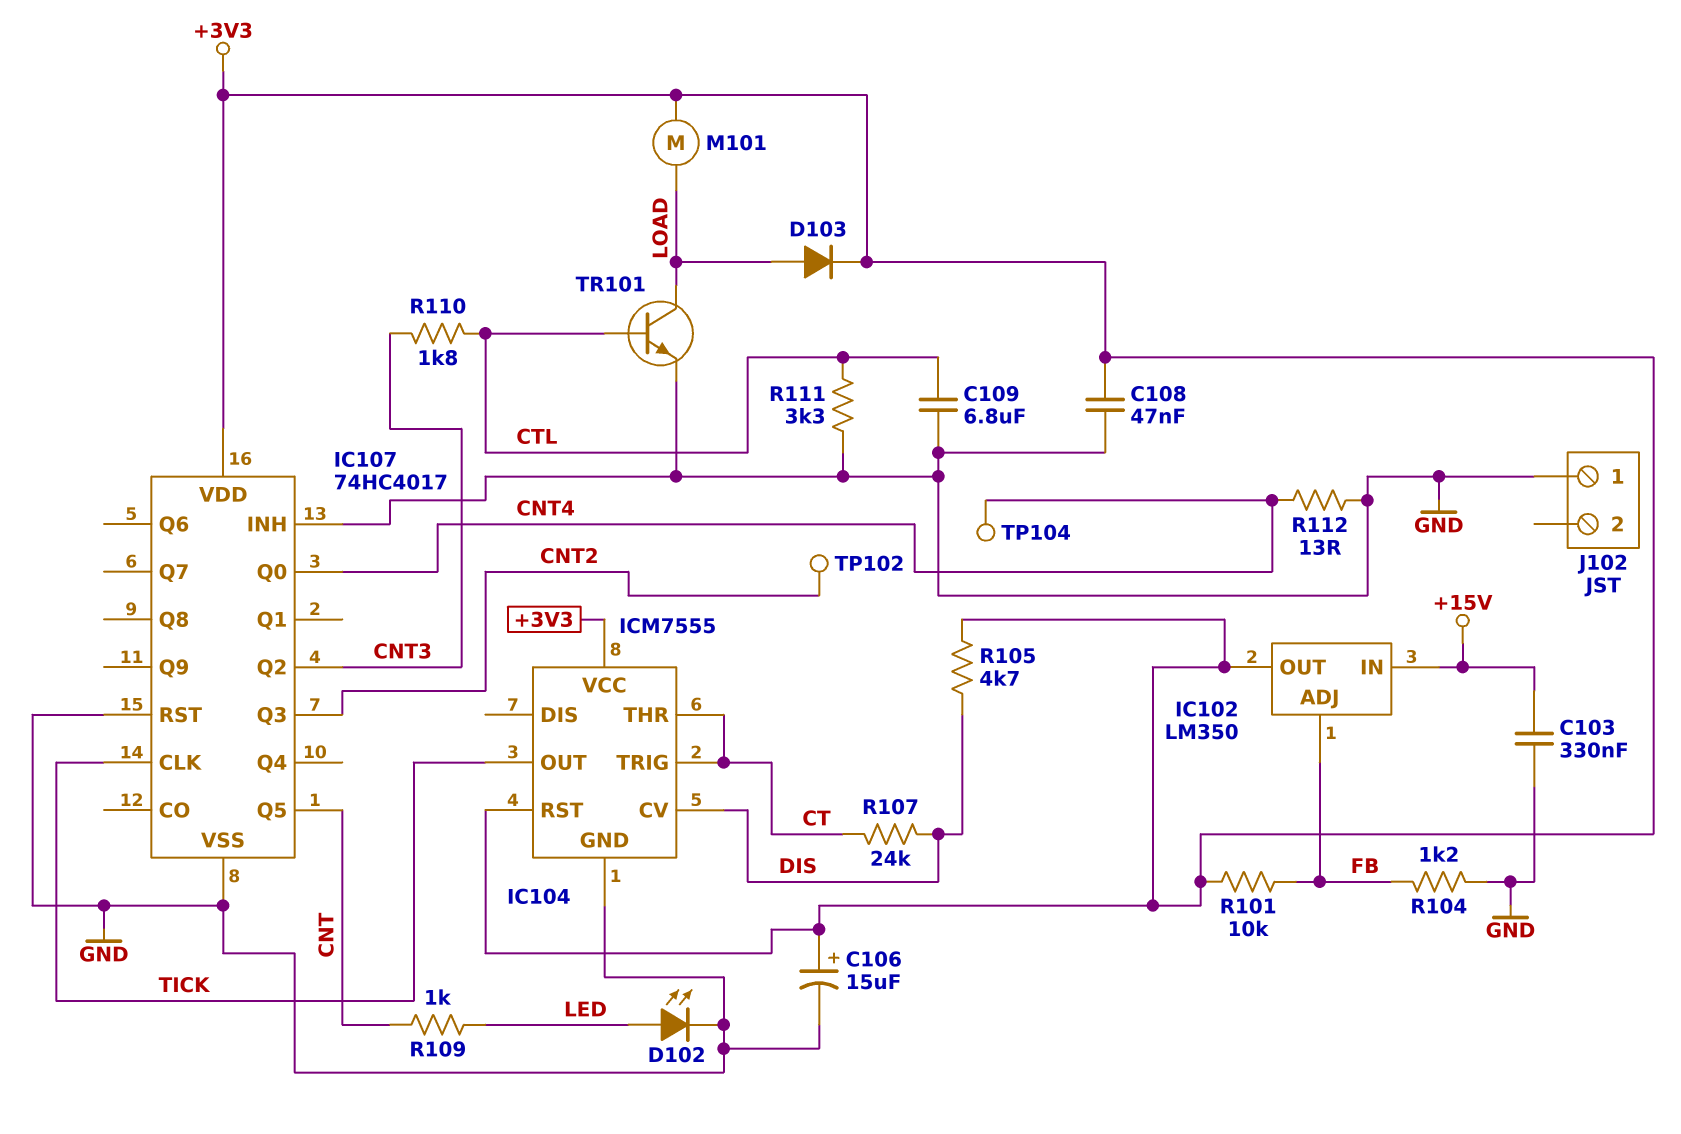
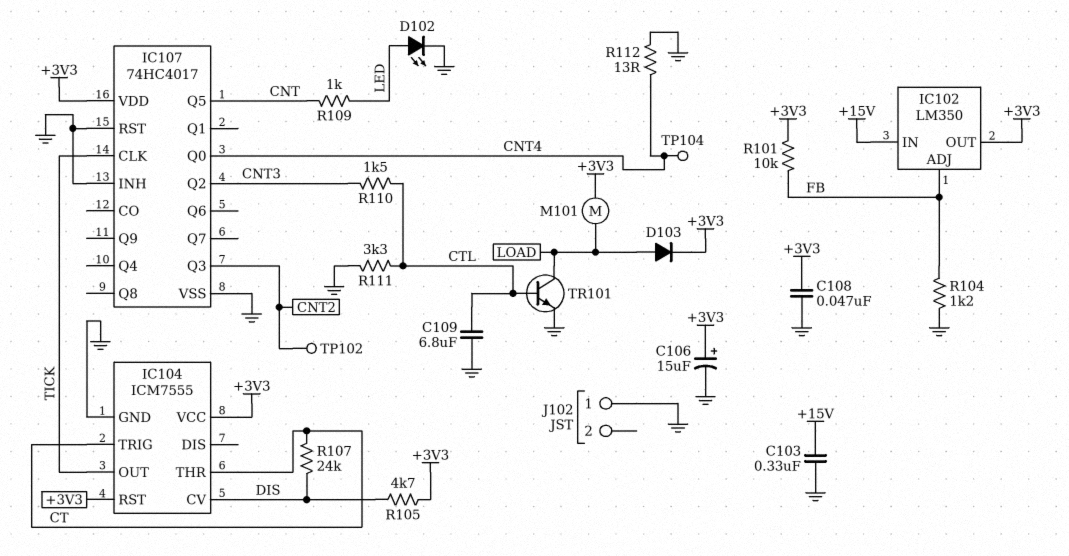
R110: 1.8k (CNT3, CTL) -> 1.5k (CNT3, CTL)

